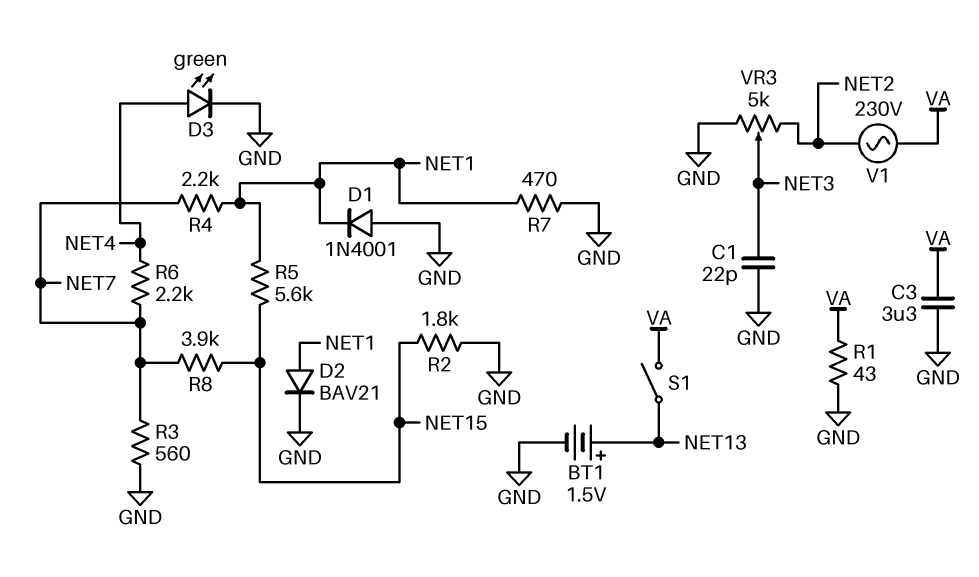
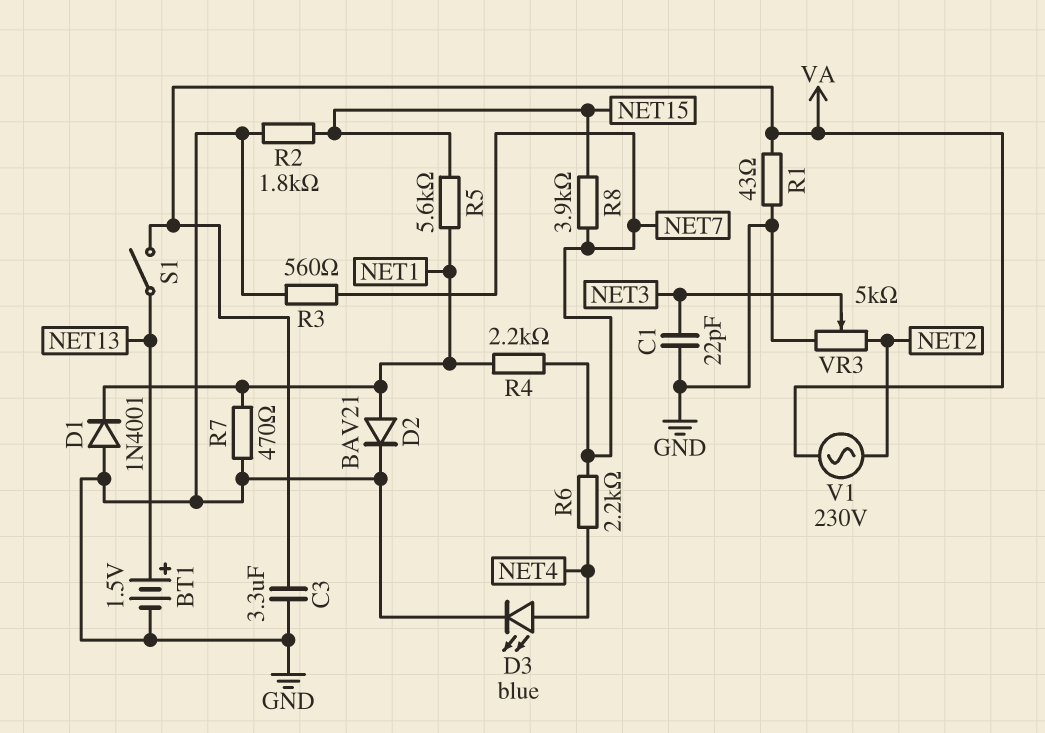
D3: LED green (A NET4, K GND) -> LED blue (A NET4, K GND)

